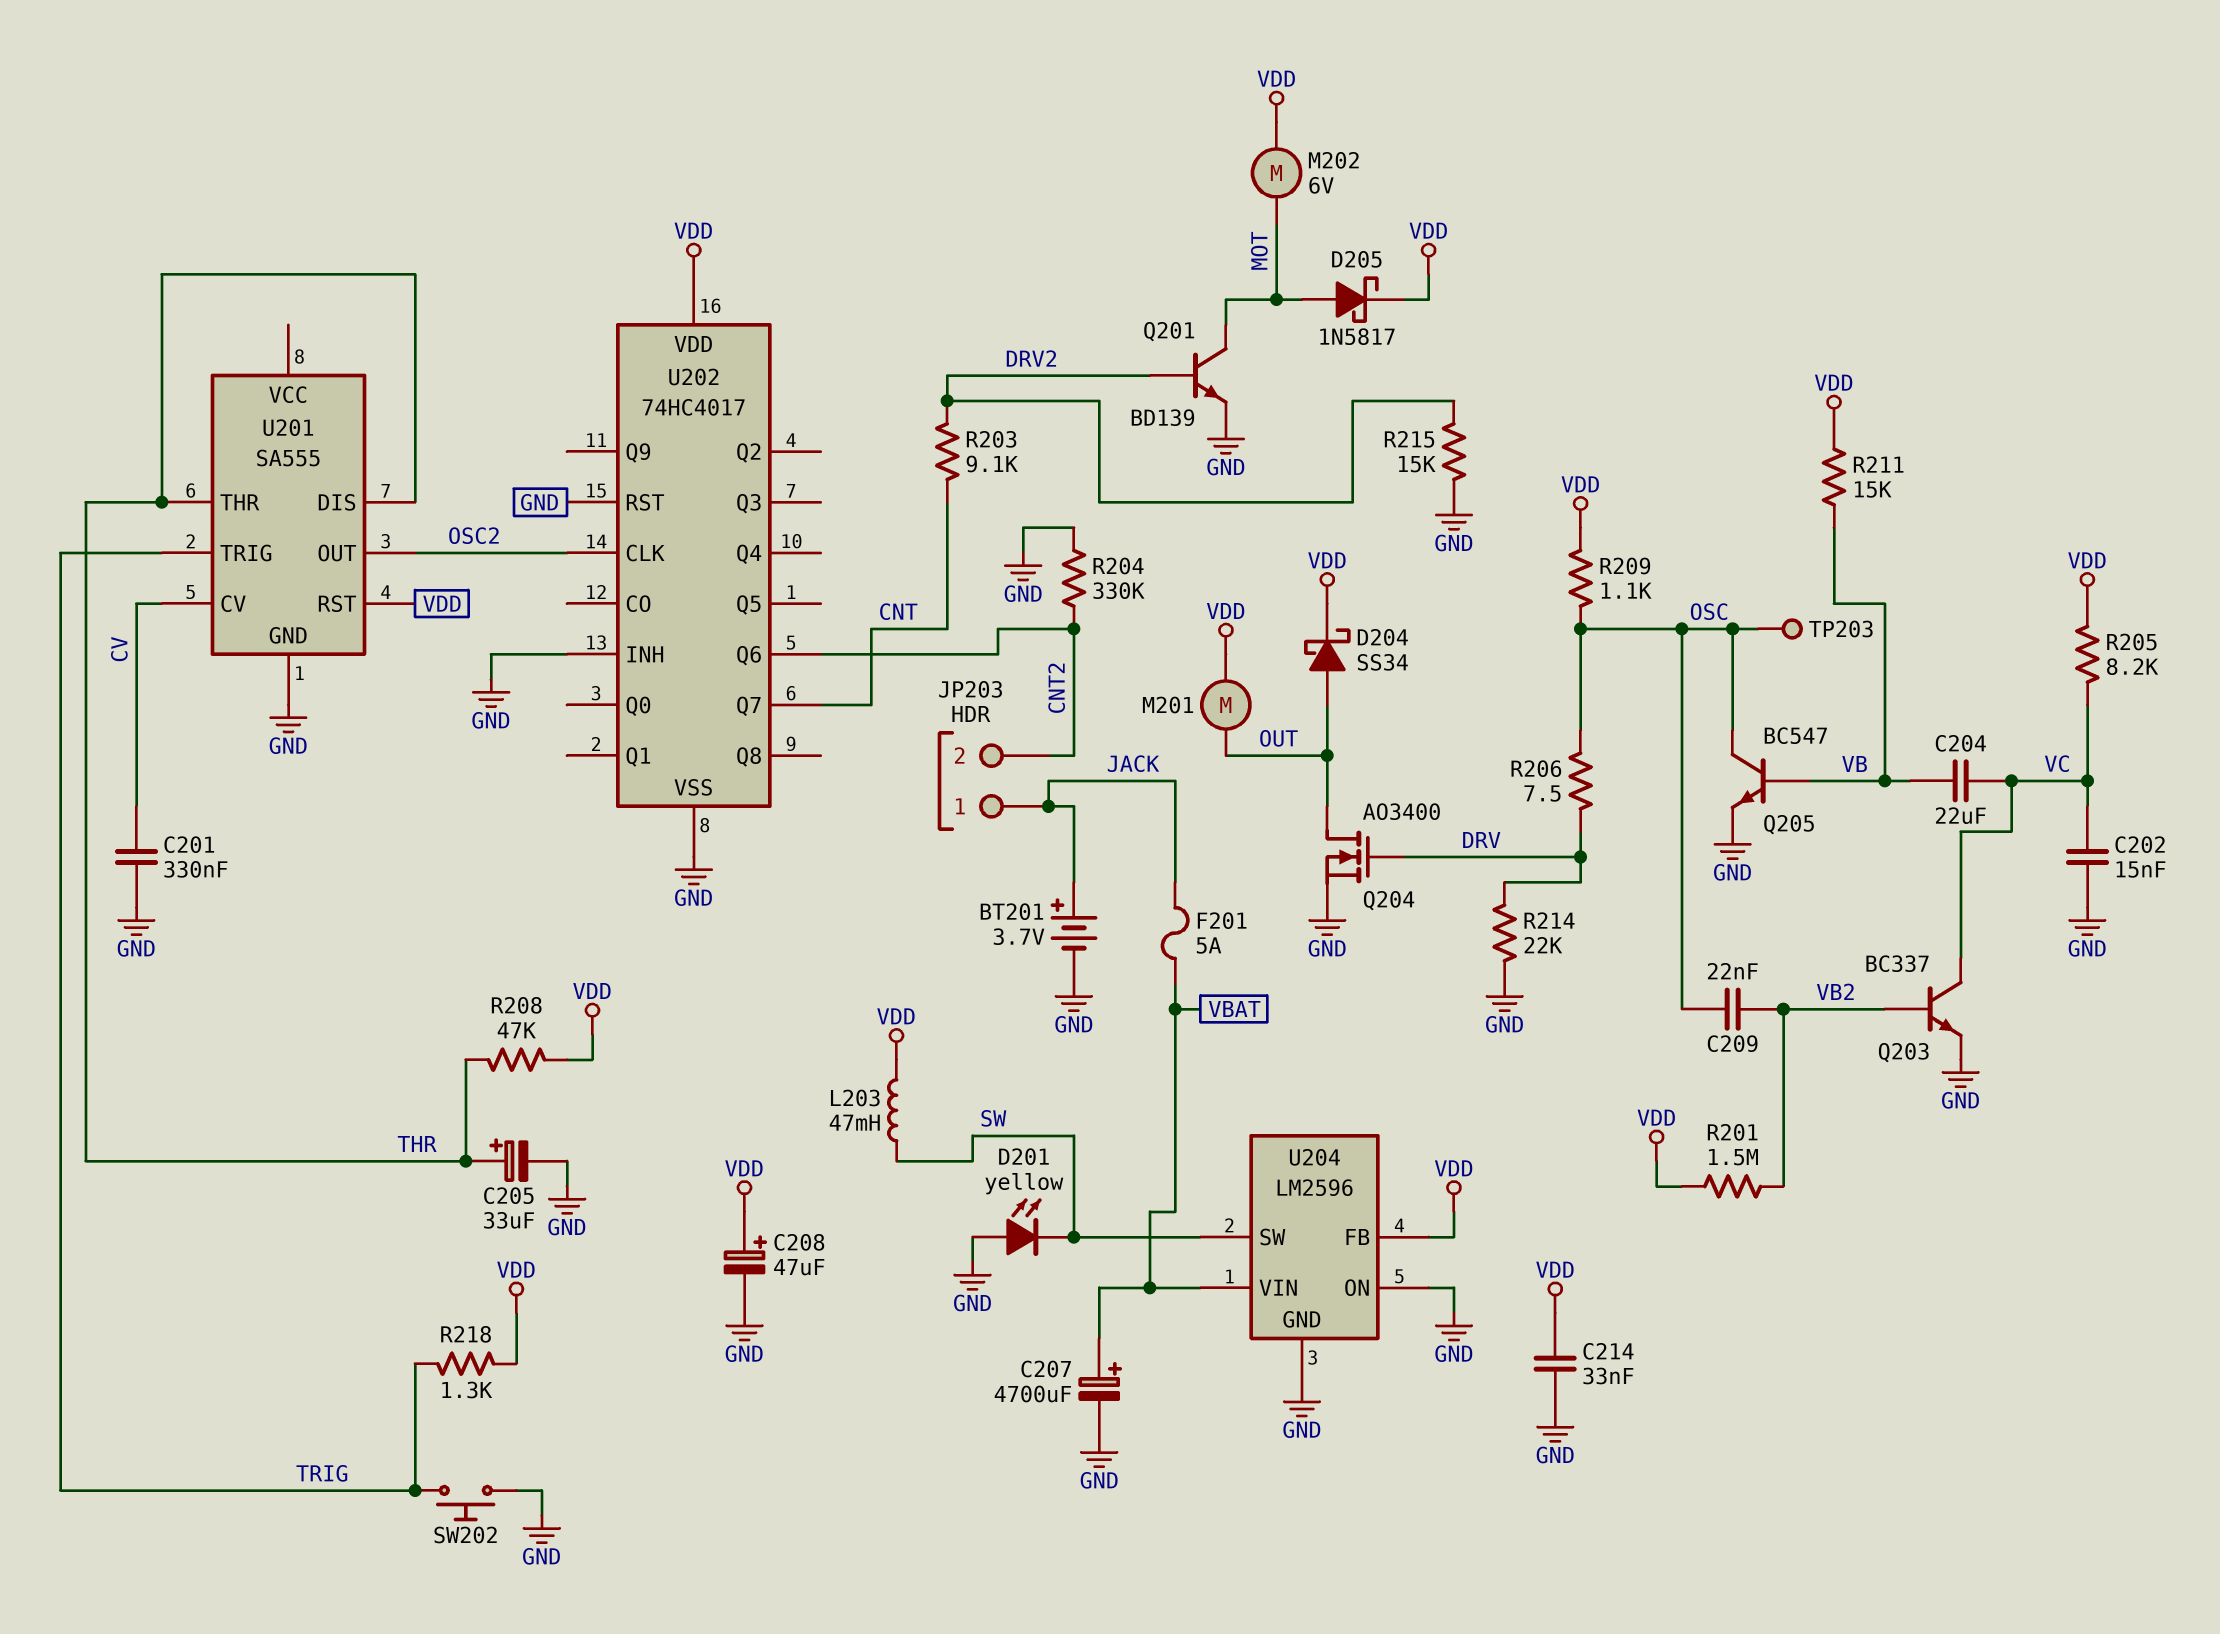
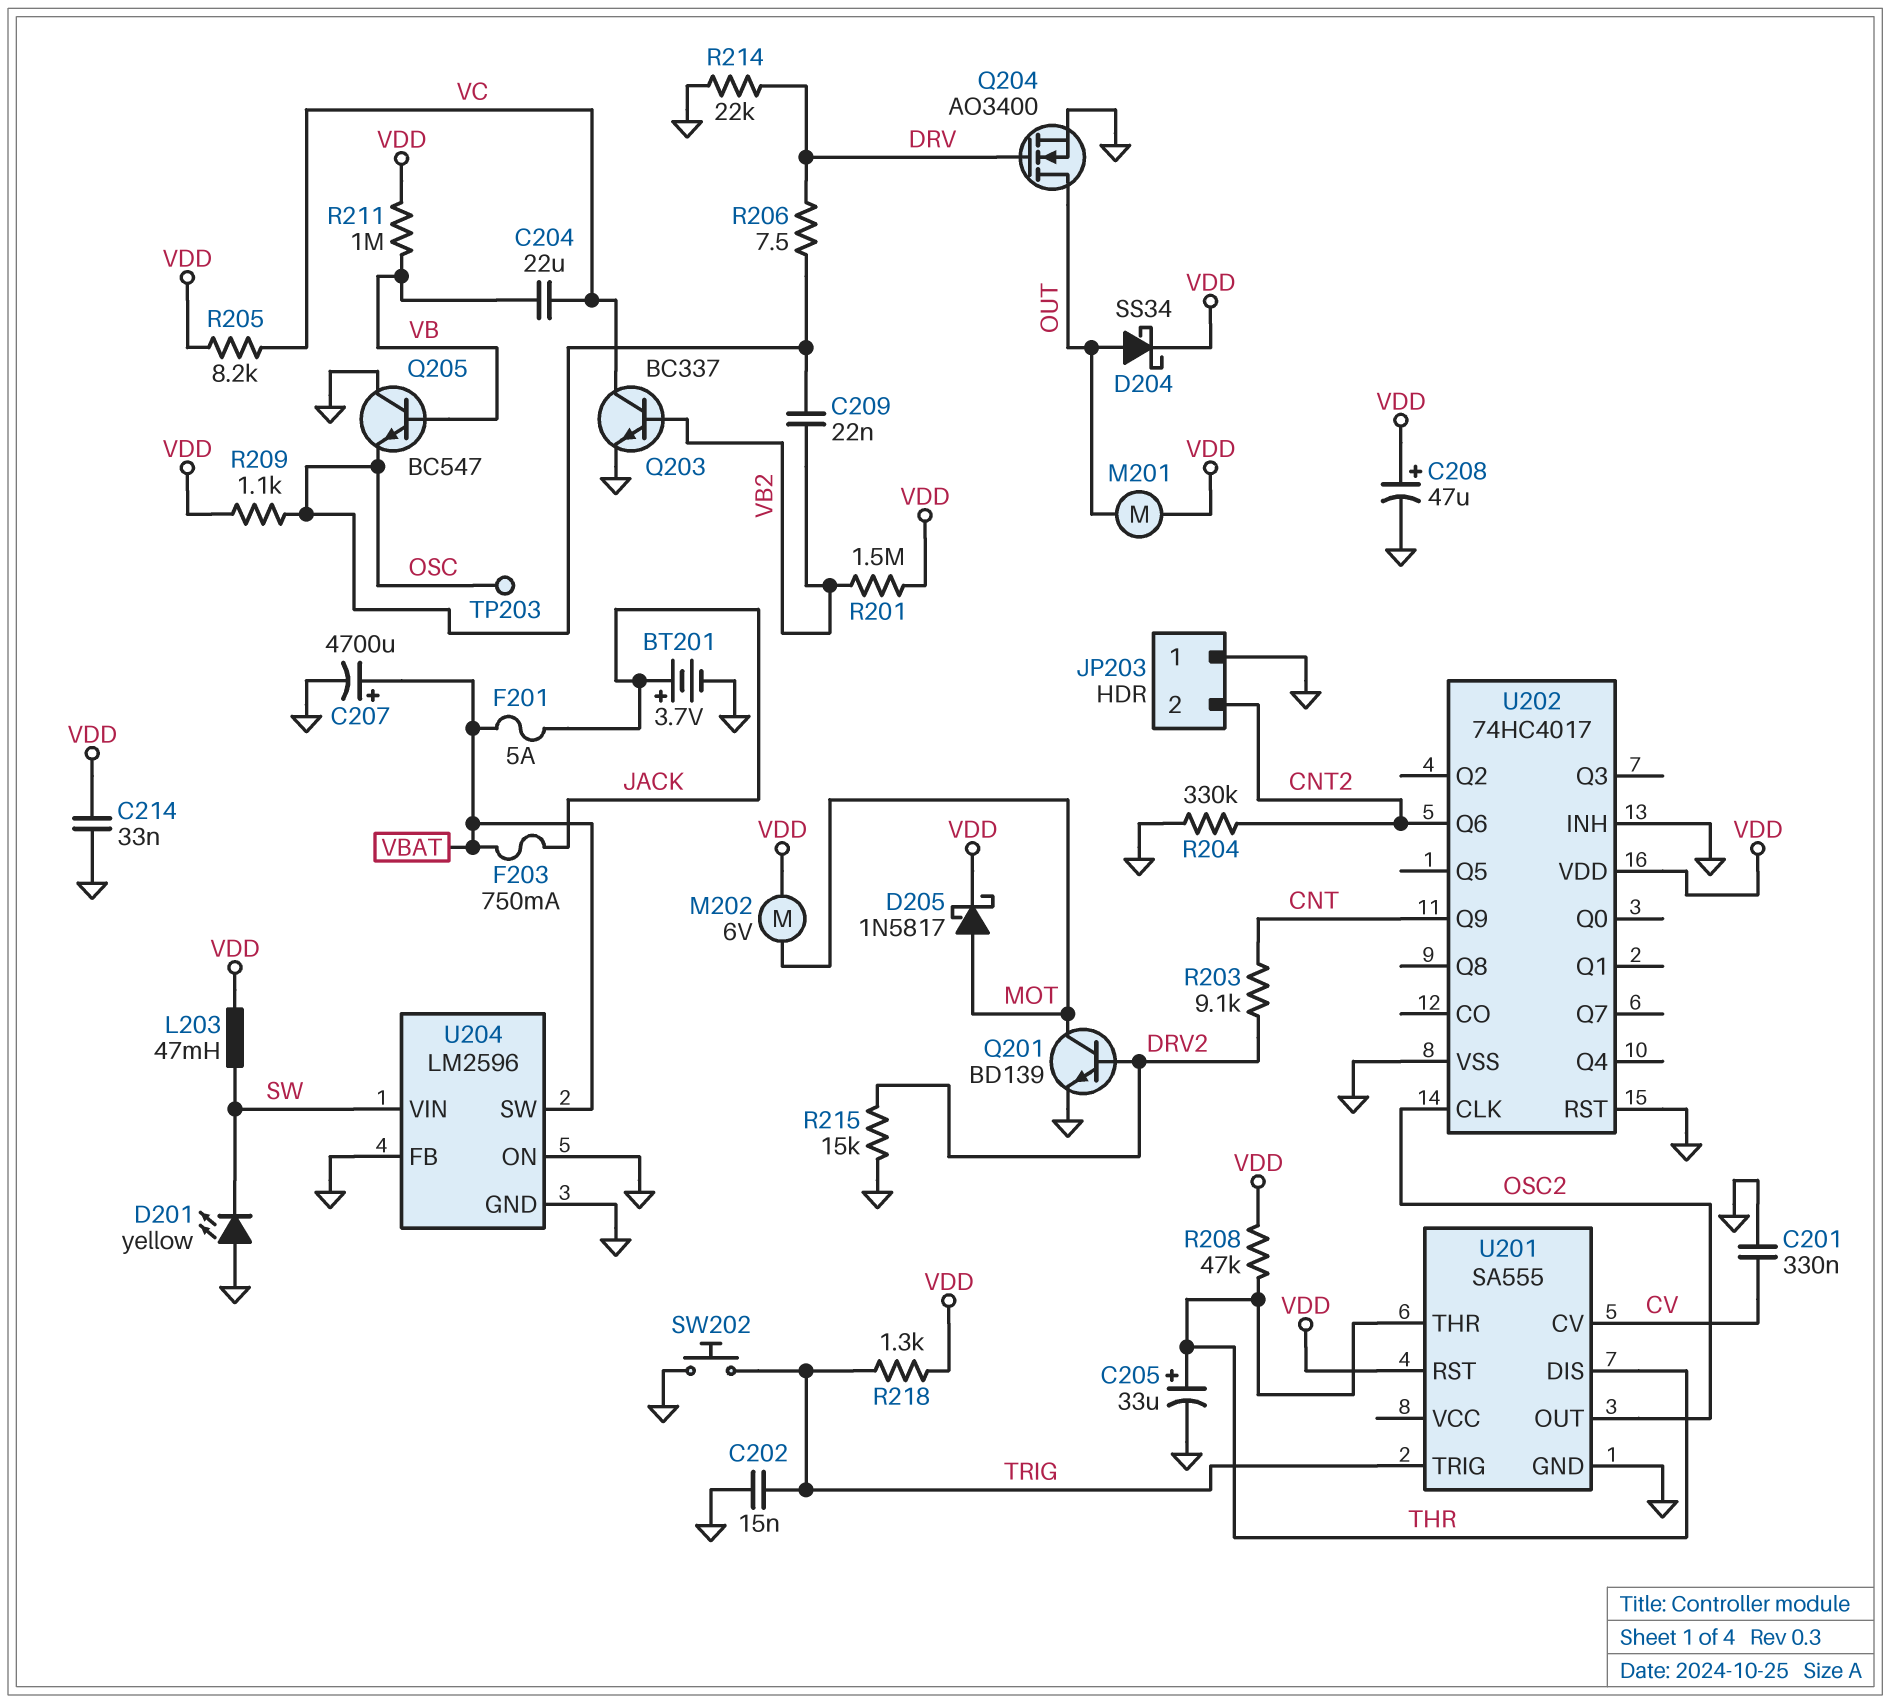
C202: 15nF (GND, VC) -> 15nF (GND, TRIG)
F203: none -> 750mA (JACK, VBAT)
JP203 pin 1: JACK -> GND
Q205: NPN BC547 (B VB, C OSC, E GND) -> NPN BC547 (B VB, C GND, E OSC)
R211: 15k (VB, VDD) -> 1M (VB, VDD)
U202 pin Q7: CNT -> none
U202 pin Q9: none -> CNT
U204 pin FB: VDD -> GND
U204 pin SW: SW -> VBAT
U204 pin VIN: VBAT -> SW

